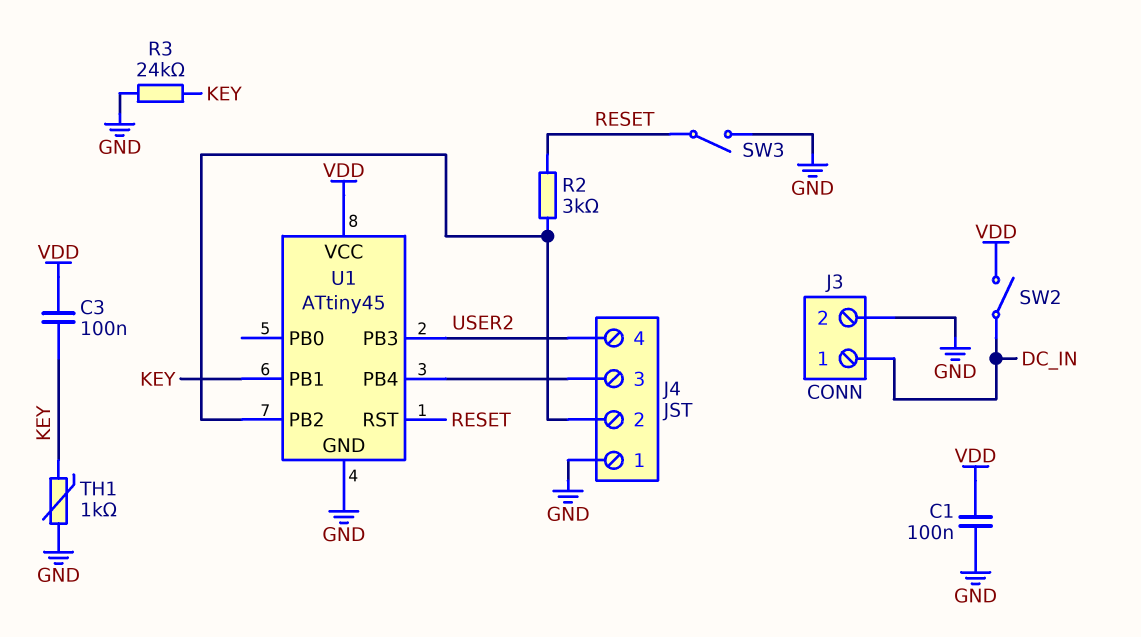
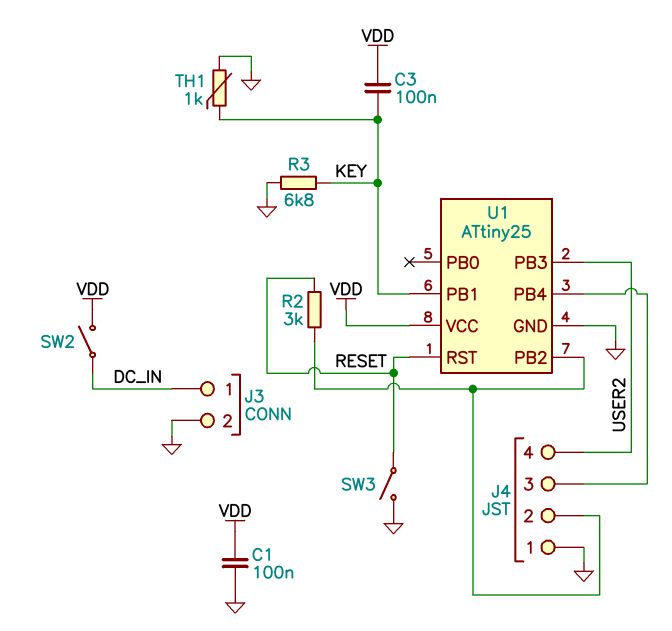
R3: 24k (GND, KEY) -> 6.8k (GND, KEY)
U1: ATtiny45 -> ATtiny25

